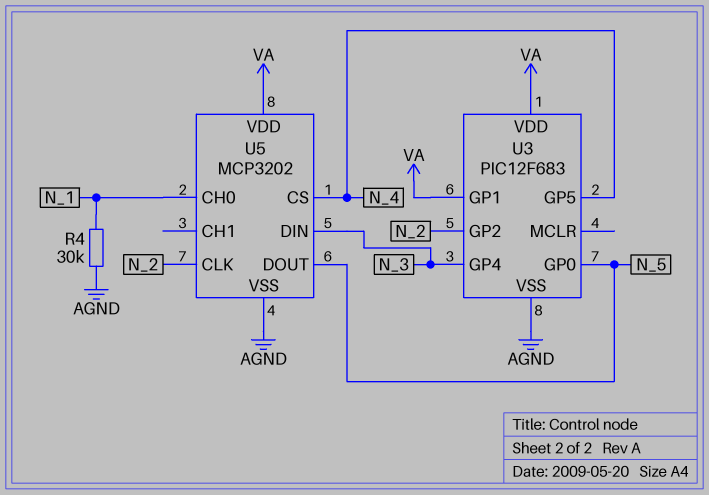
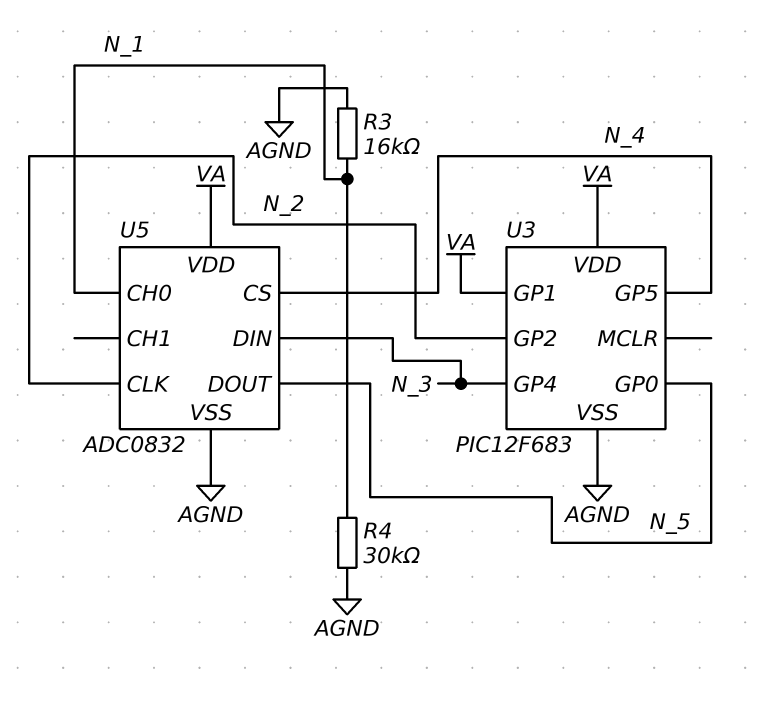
R3: none -> 16k (AGND, N_1)
U5: MCP3202 -> ADC0832

